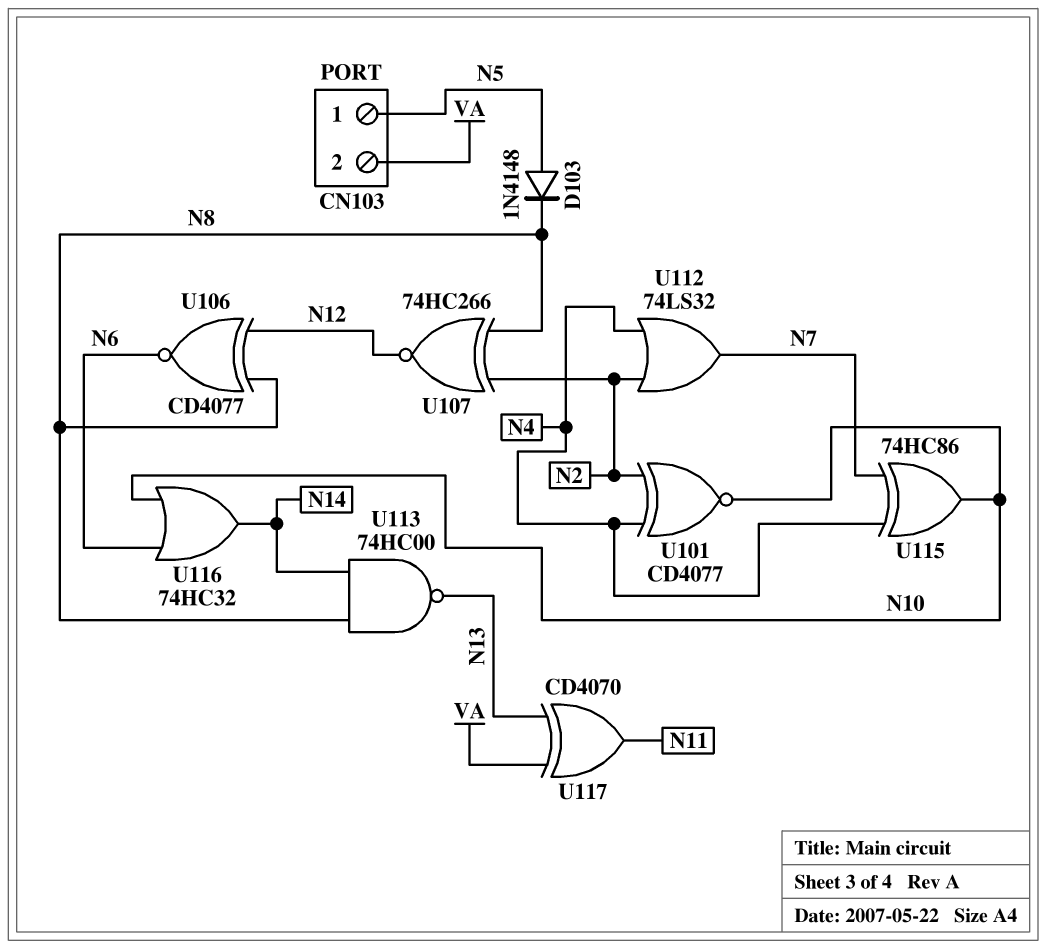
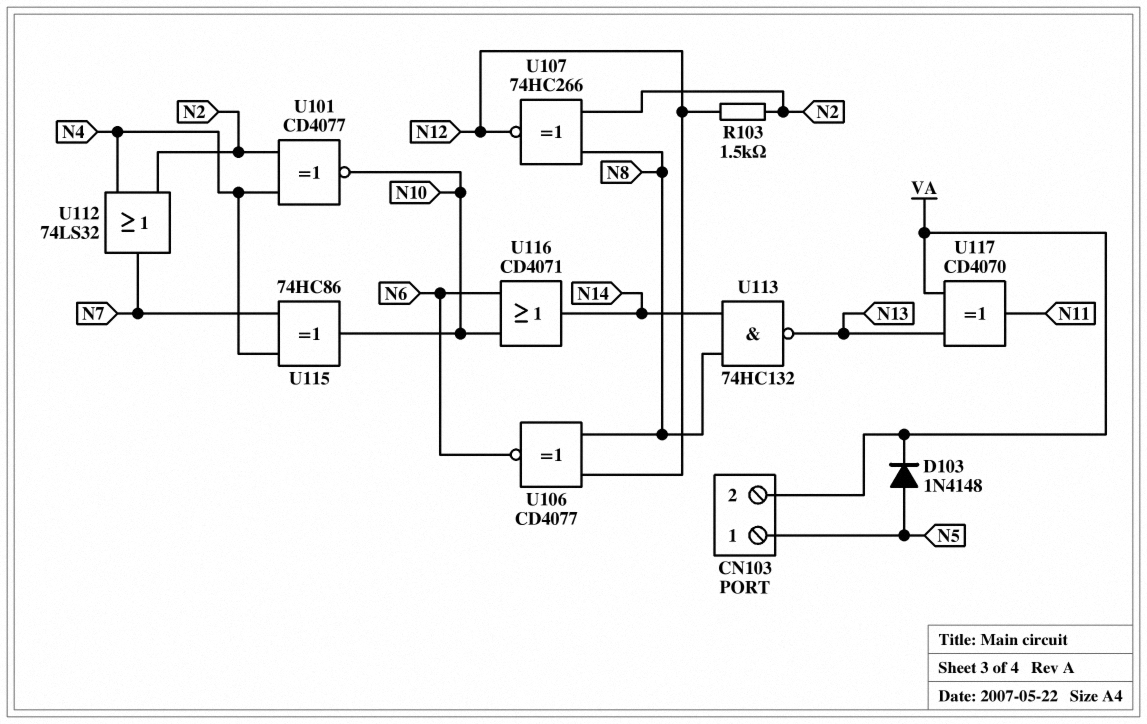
D103: diode 1N4148 (A N5, K N8) -> diode 1N4148 (A N5, K VA)
R103: none -> 1.5k (N2, N12)
U113: NAND 74HC00 (in N8, in N14, out N13) -> NAND 74HC132 (in N8, in N14, out N13)
U116: OR 74HC32 (in N6, in N10, out N14) -> OR CD4071 (in N6, in N10, out N14)

